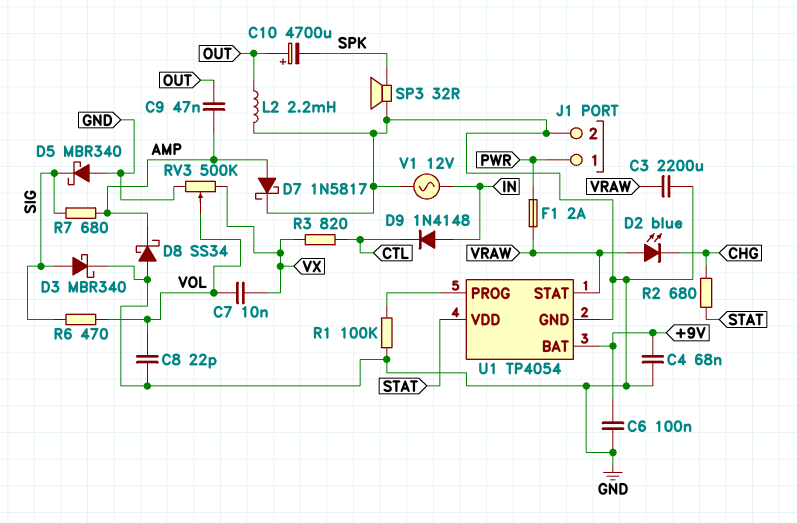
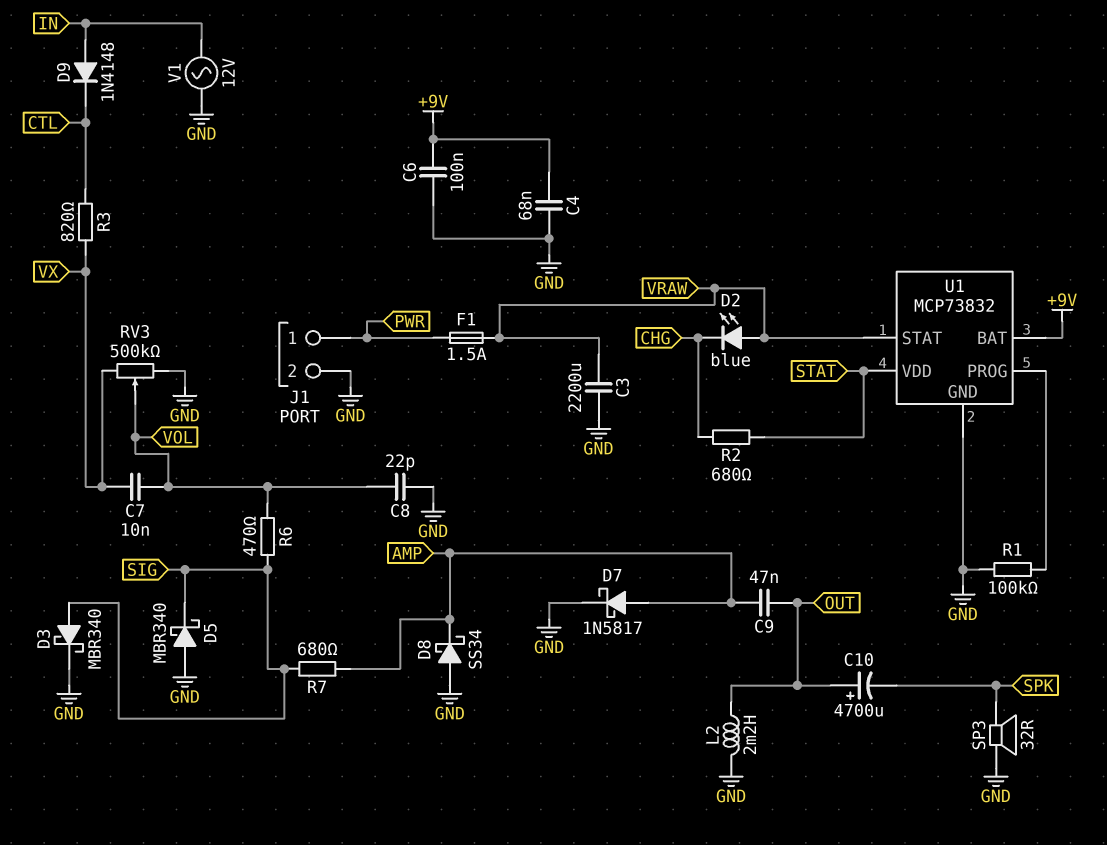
F1: 2A (PWR, VRAW) -> 1.5A (PWR, VRAW)
U1: TP4054 -> MCP73832

